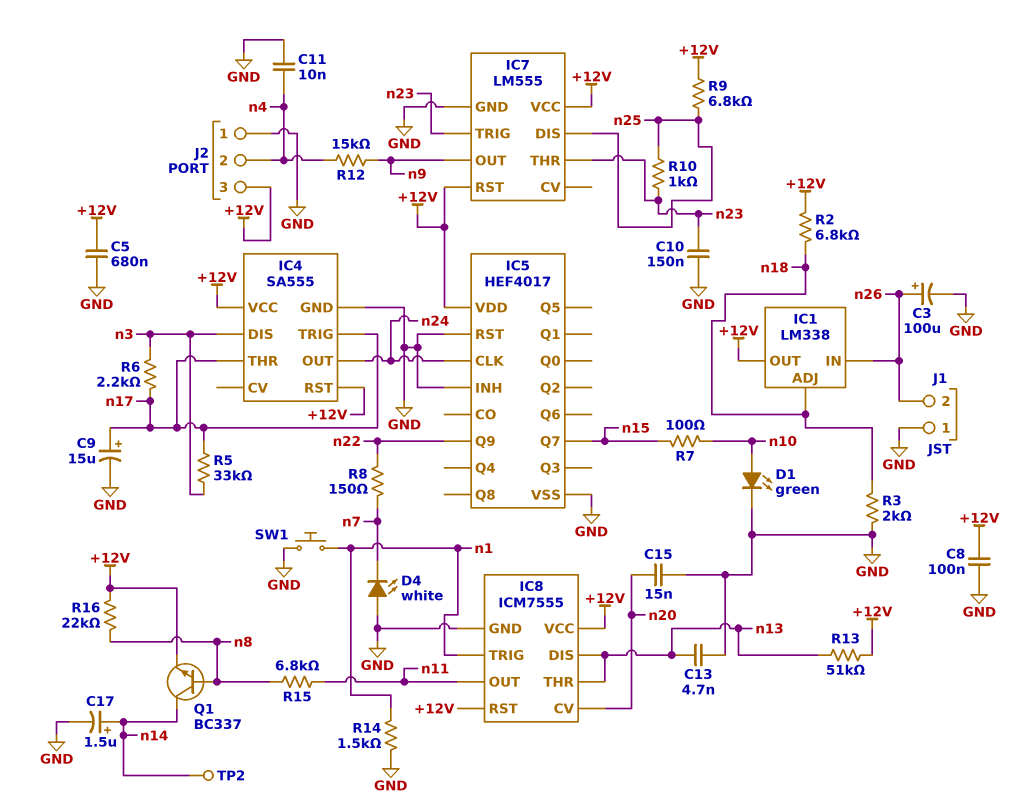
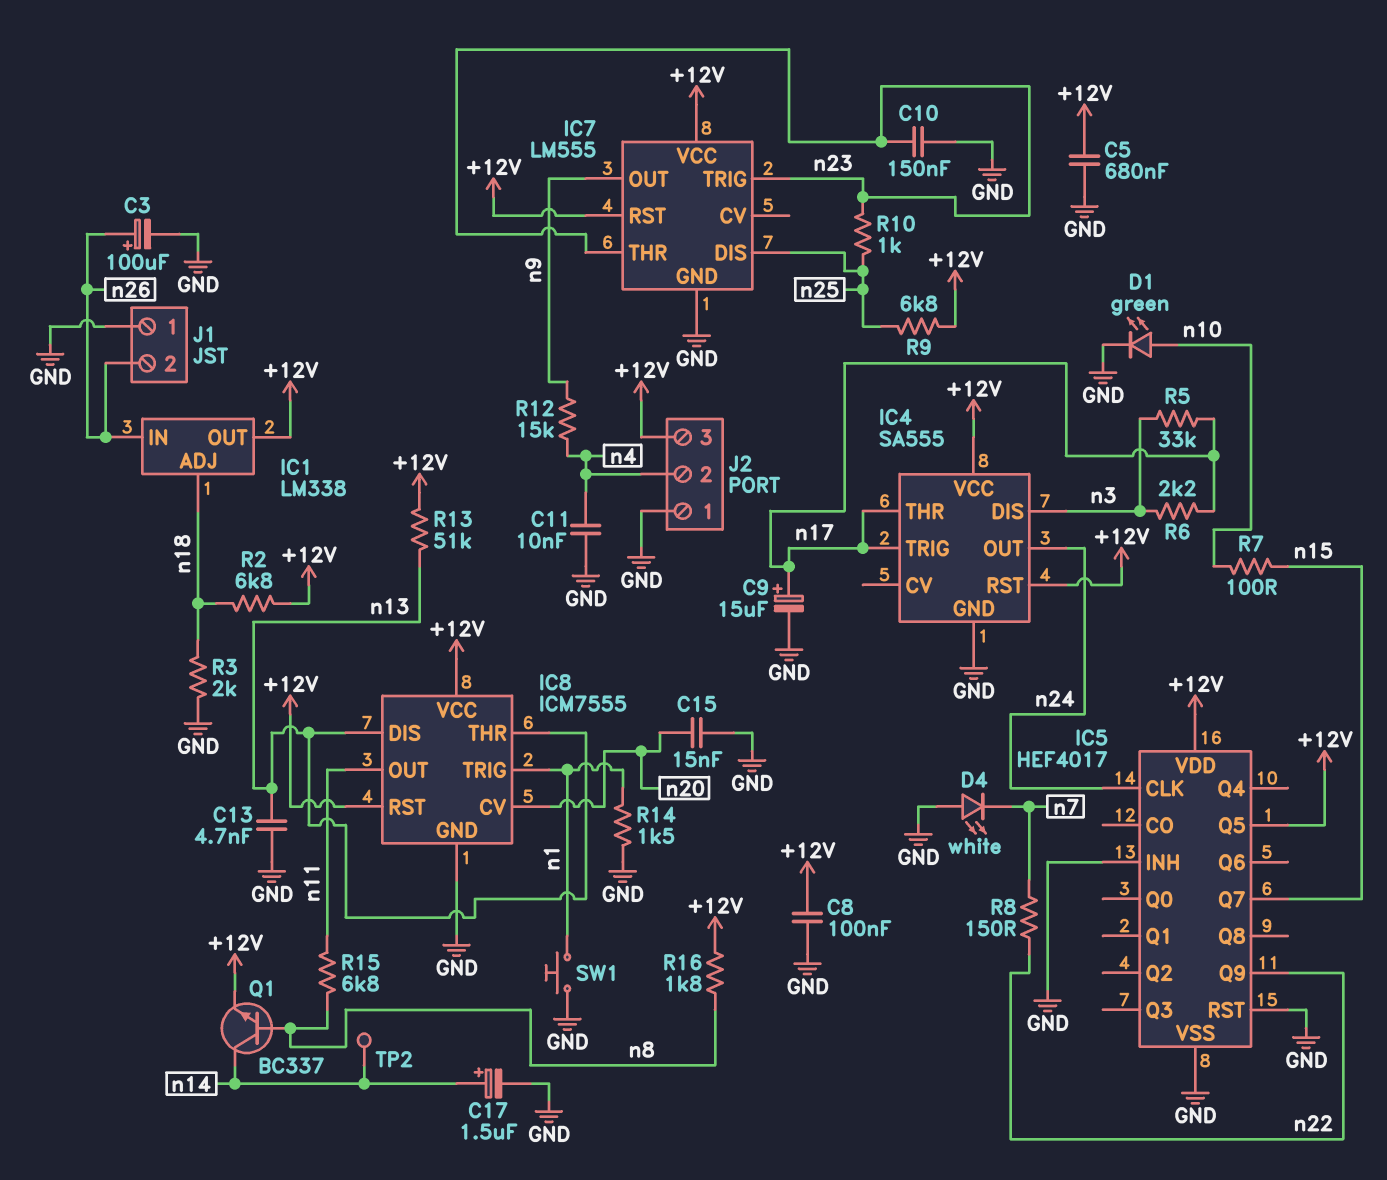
IC5 pin Q5: none -> +12V
R16: 22k (+12V, n8) -> 1.8k (+12V, n8)

